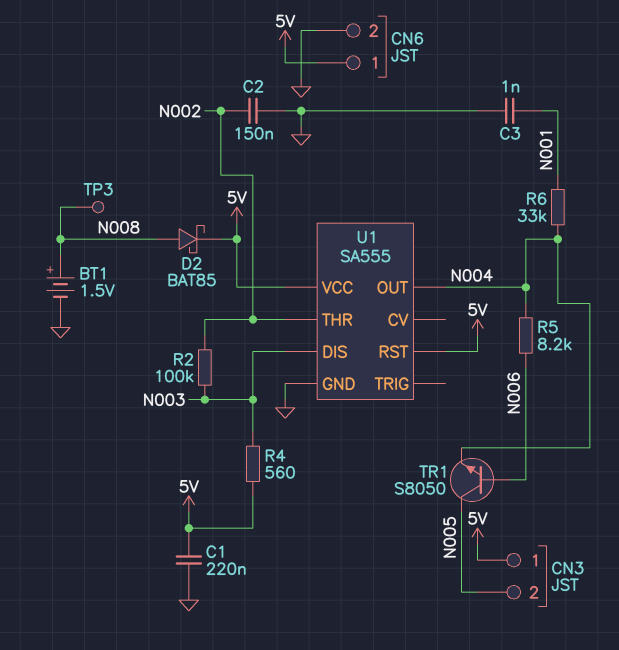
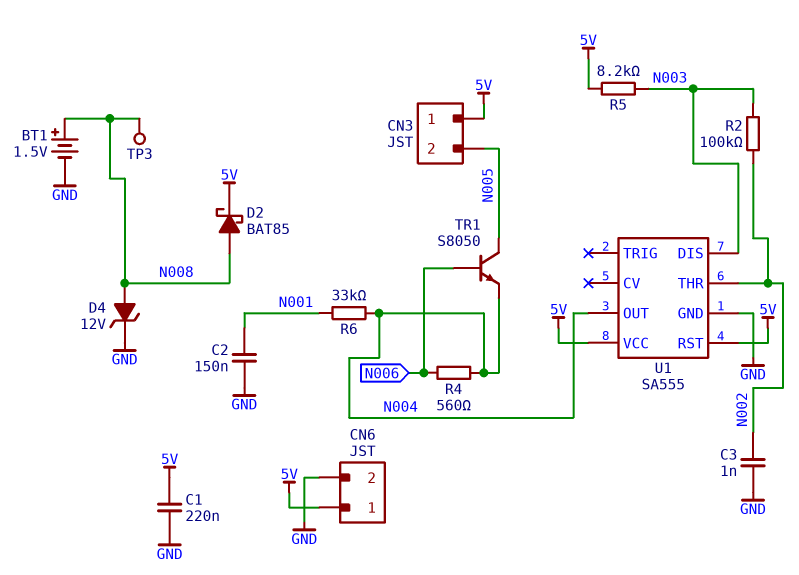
C2: 150nF (GND, N002) -> 150nF (GND, N001)
C3: 1nF (GND, N001) -> 1nF (GND, N002)
D4: none -> zener 12V (A N008, K GND)
R4: 560 (5V, N003) -> 560 (N004, N006)
R5: 8.2k (N004, N006) -> 8.2k (5V, N003)

